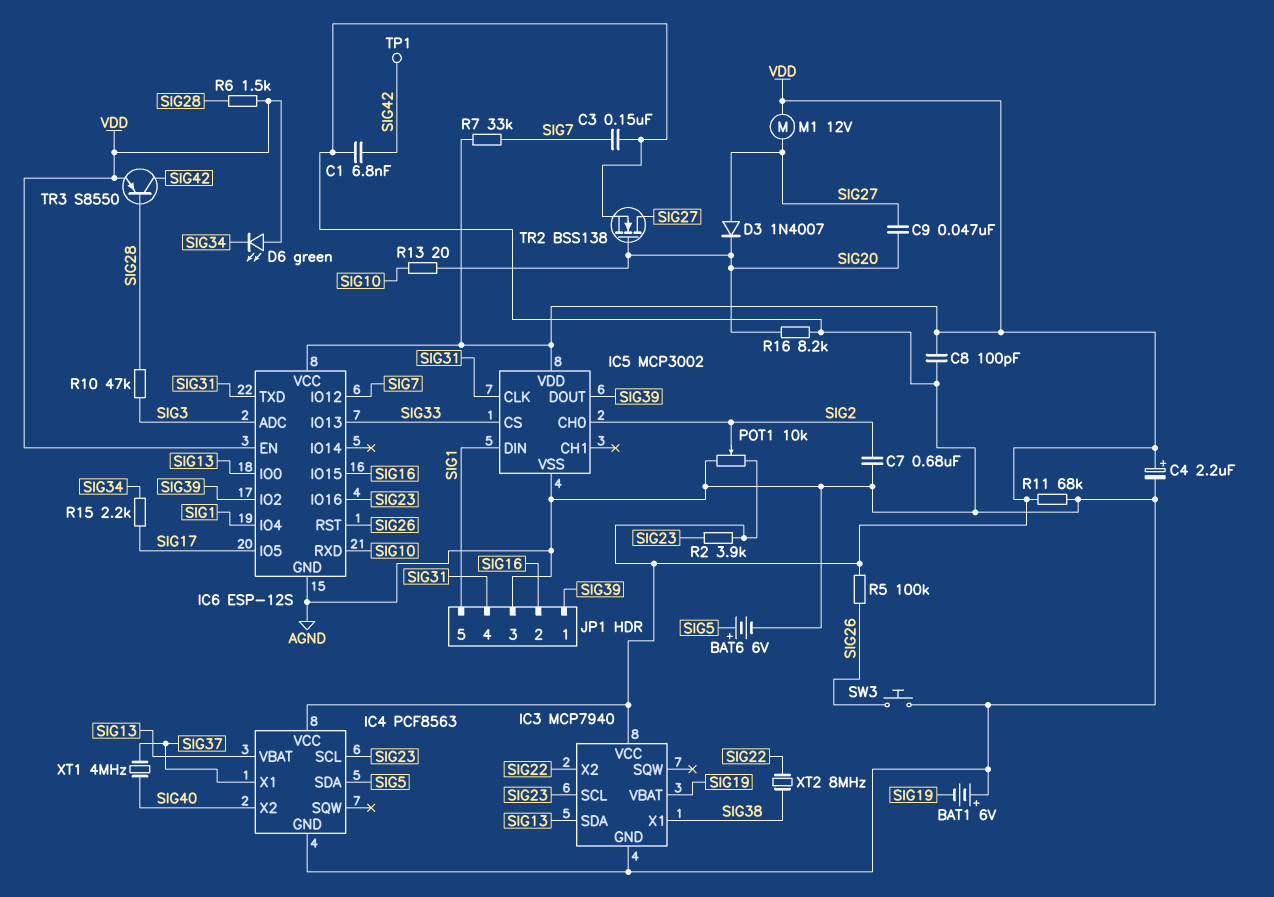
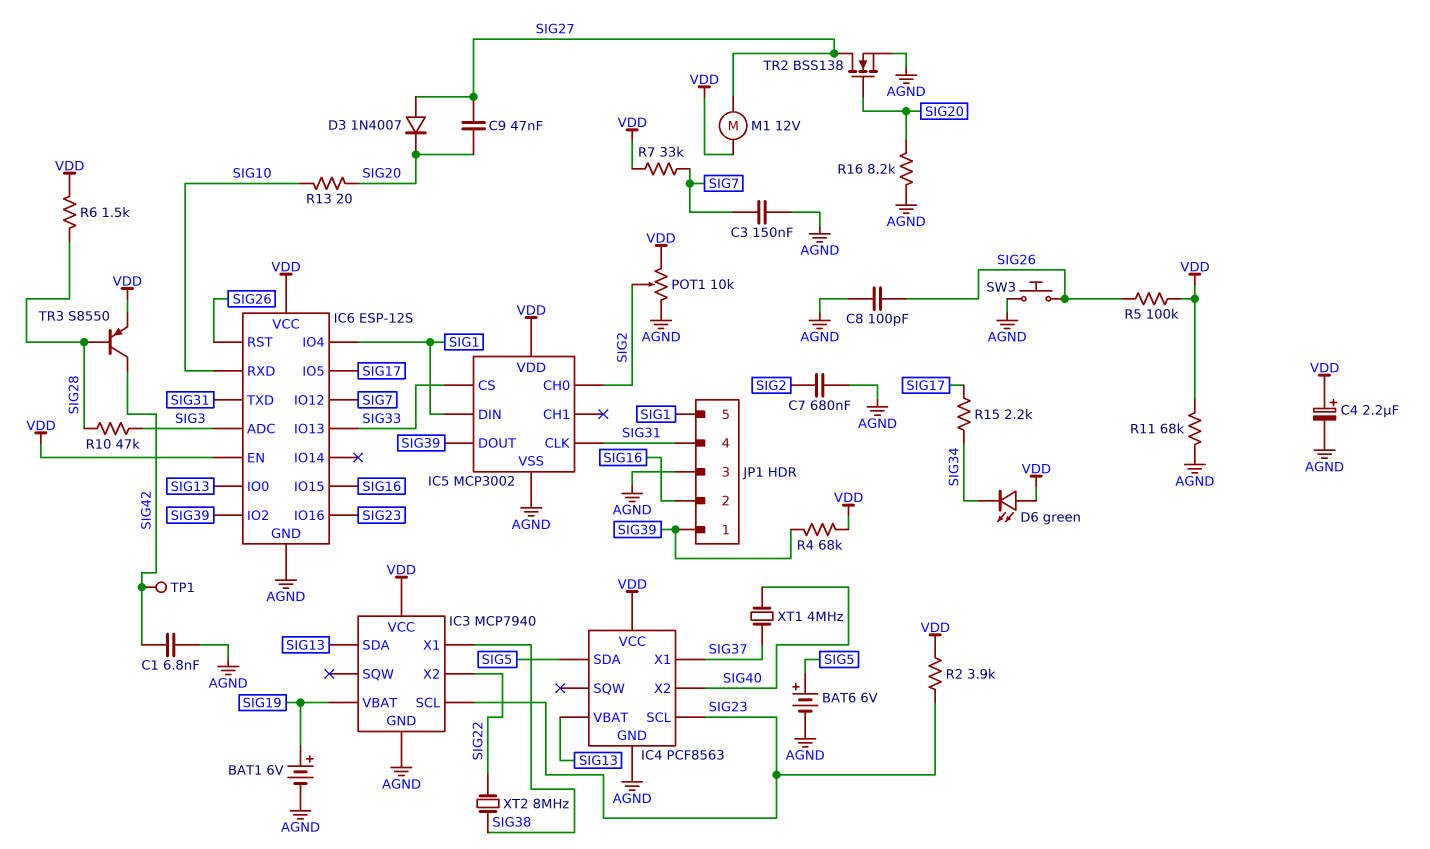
BAT1: 6V (plus AGND, minus SIG19) -> 6V (plus SIG19, minus AGND)
C8: 100pF (AGND, VDD) -> 100pF (AGND, SIG26)
R4: none -> 68k (SIG39, VDD)

